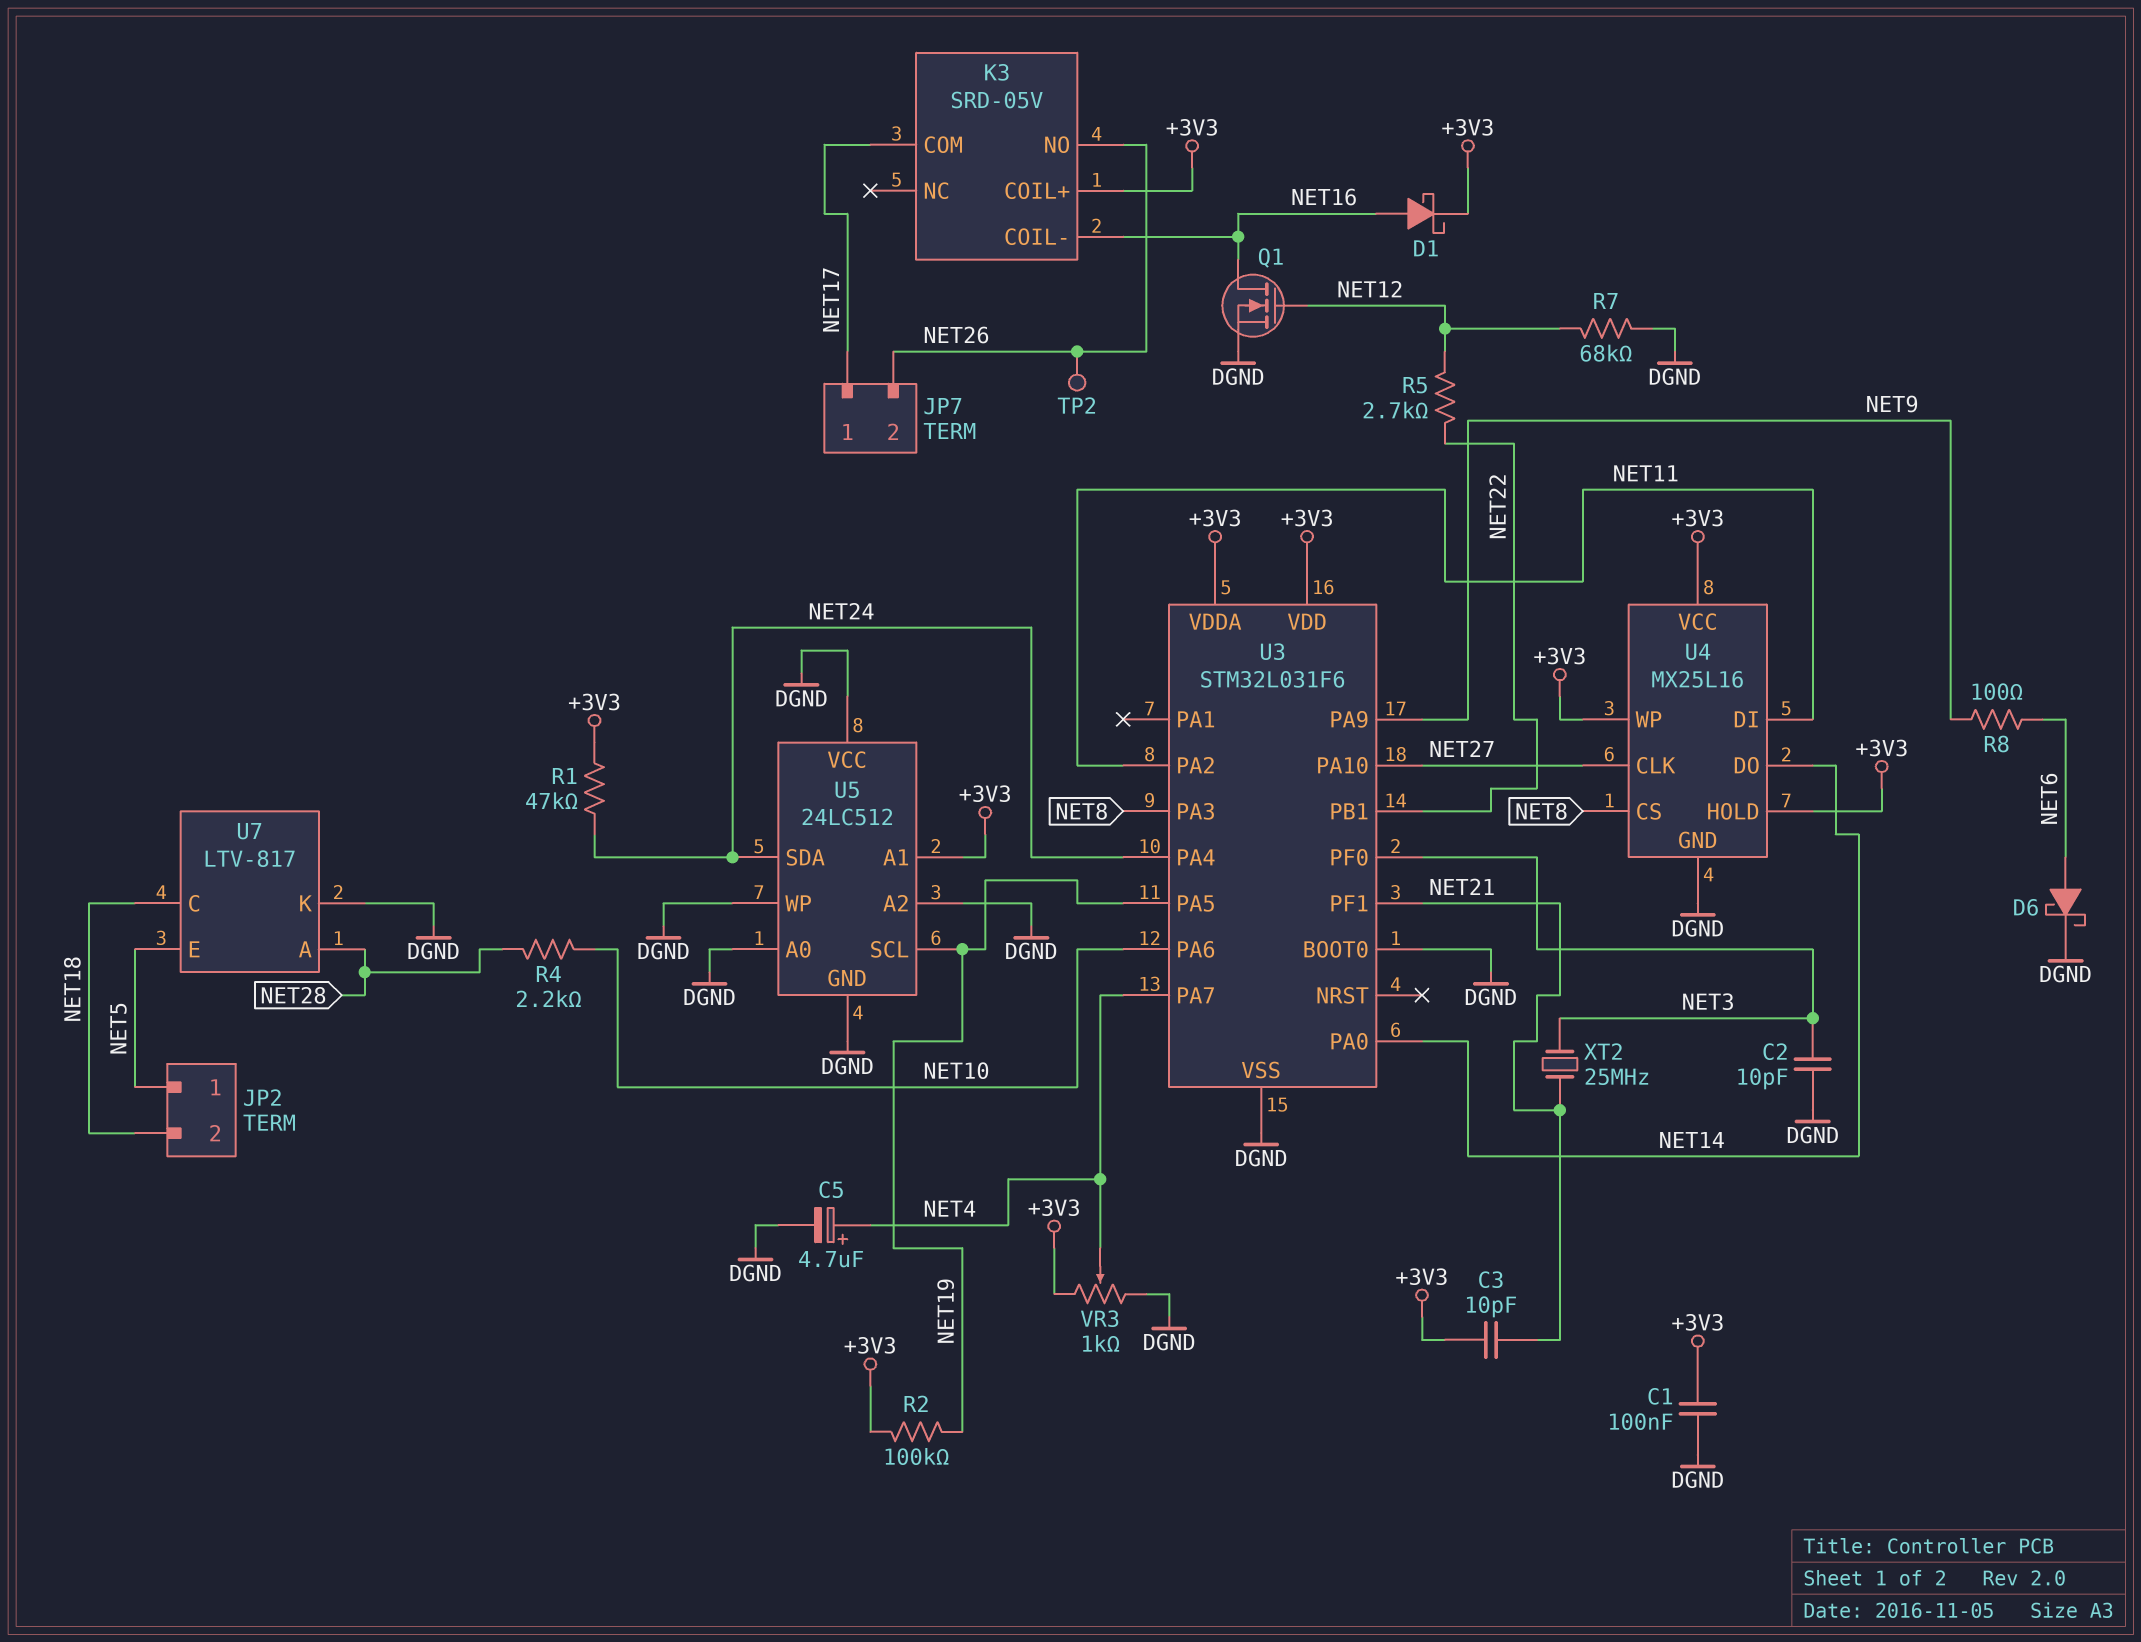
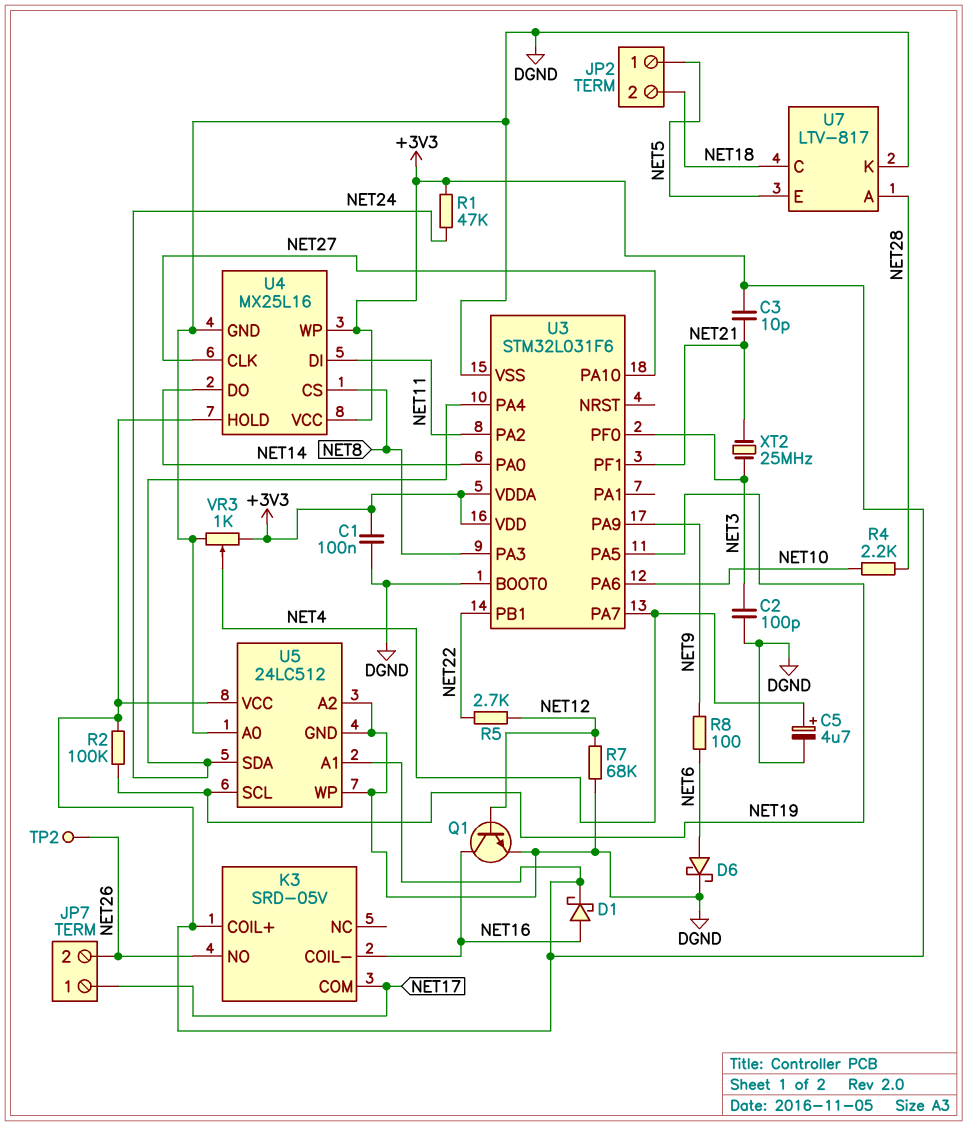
C2: 10pF (DGND, NET3) -> 100pF (DGND, NET3)
Q1: NMOS (G NET12, D NET16, S DGND) -> NPN (B NET12, C NET16, E DGND)
U5 pin VCC: DGND -> +3V3

